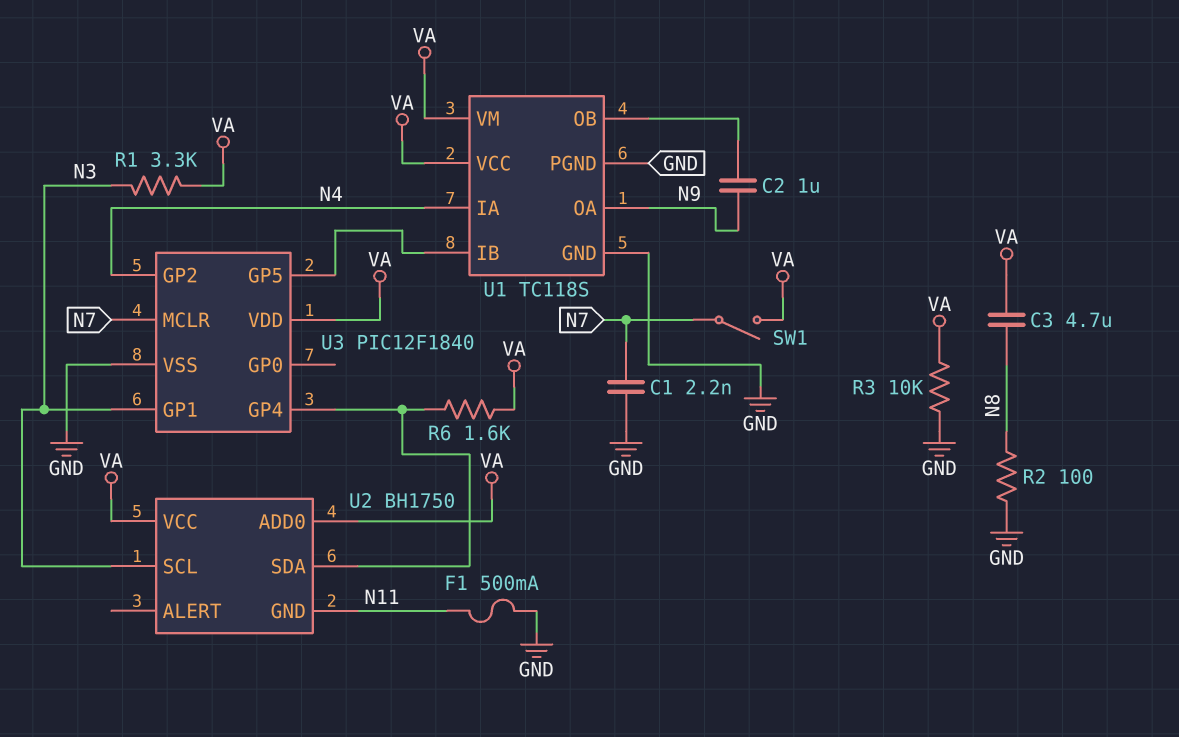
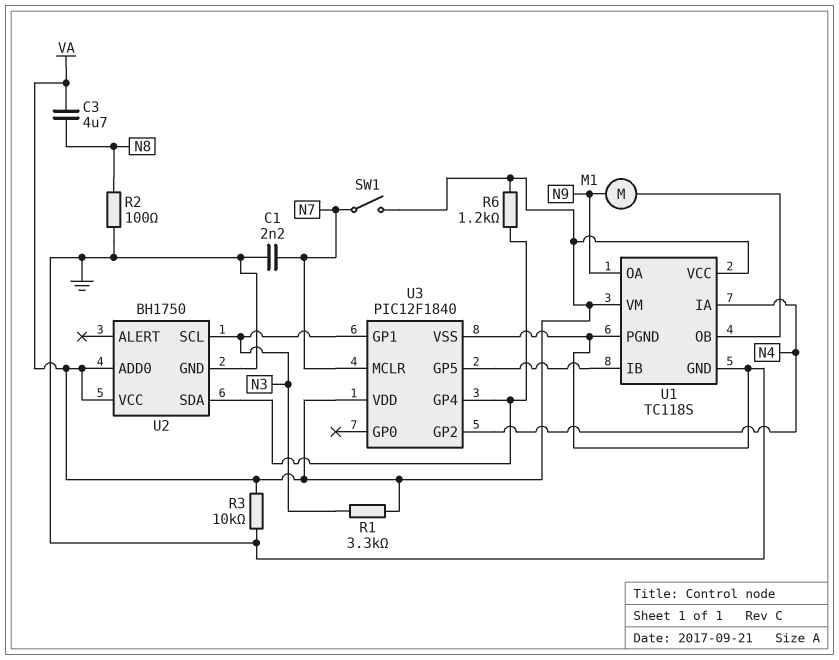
C2: 1uF (N9, U1/OB) -> none
F1: 500mA (GND, N11) -> none
M1: none -> motor (N9, U1/OB)
R6: 1.6k (U2/SDA, VA) -> 1.2k (U2/SDA, VA)
U2 pin GND: N11 -> GND

